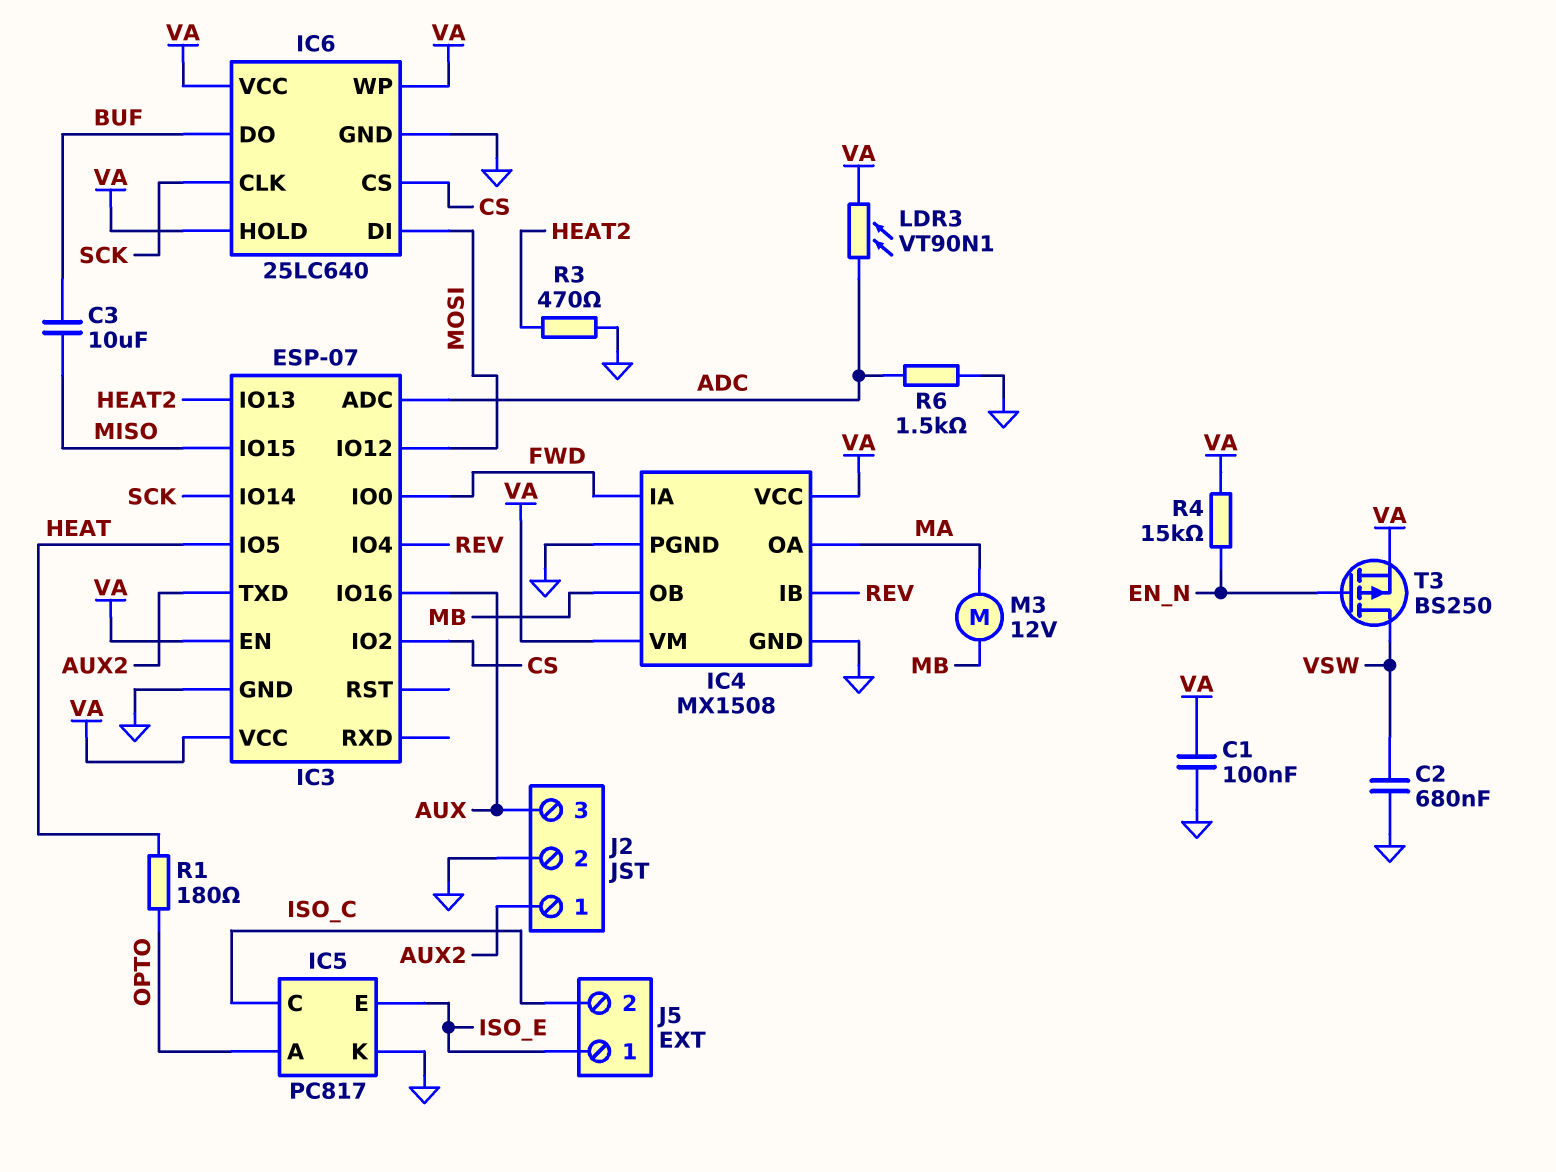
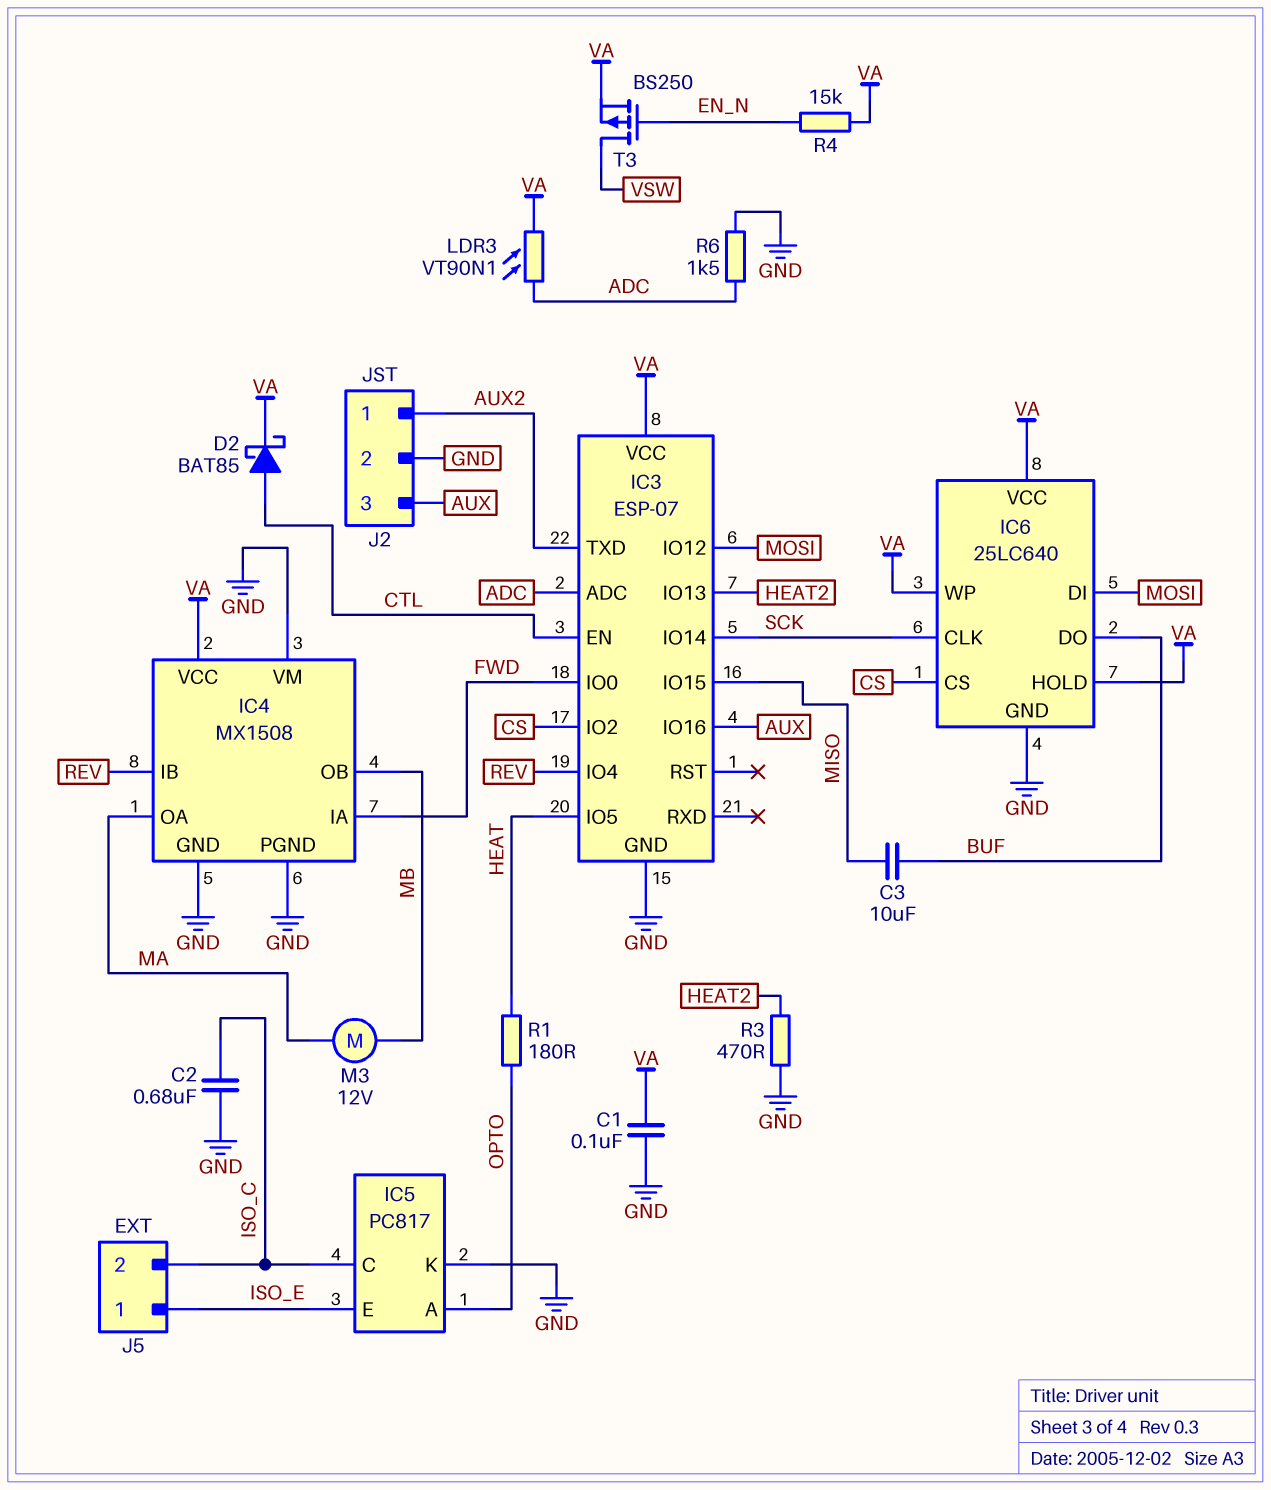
C2: 680nF (GND, VSW) -> 680nF (GND, ISO_C)
D2: none -> schottky BAT85 (A CTL, K VA)
IC3 pin EN: VA -> CTL
IC4 pin VM: VA -> GND

